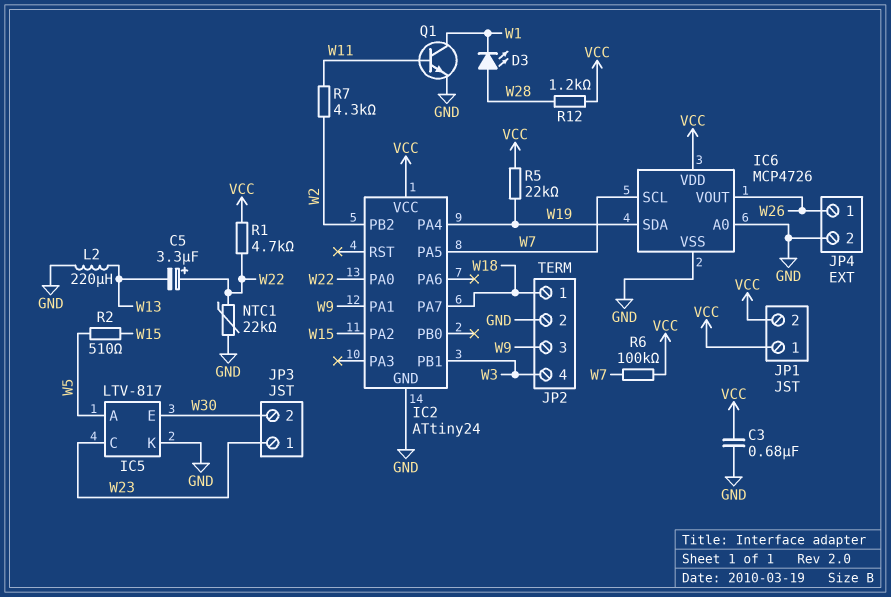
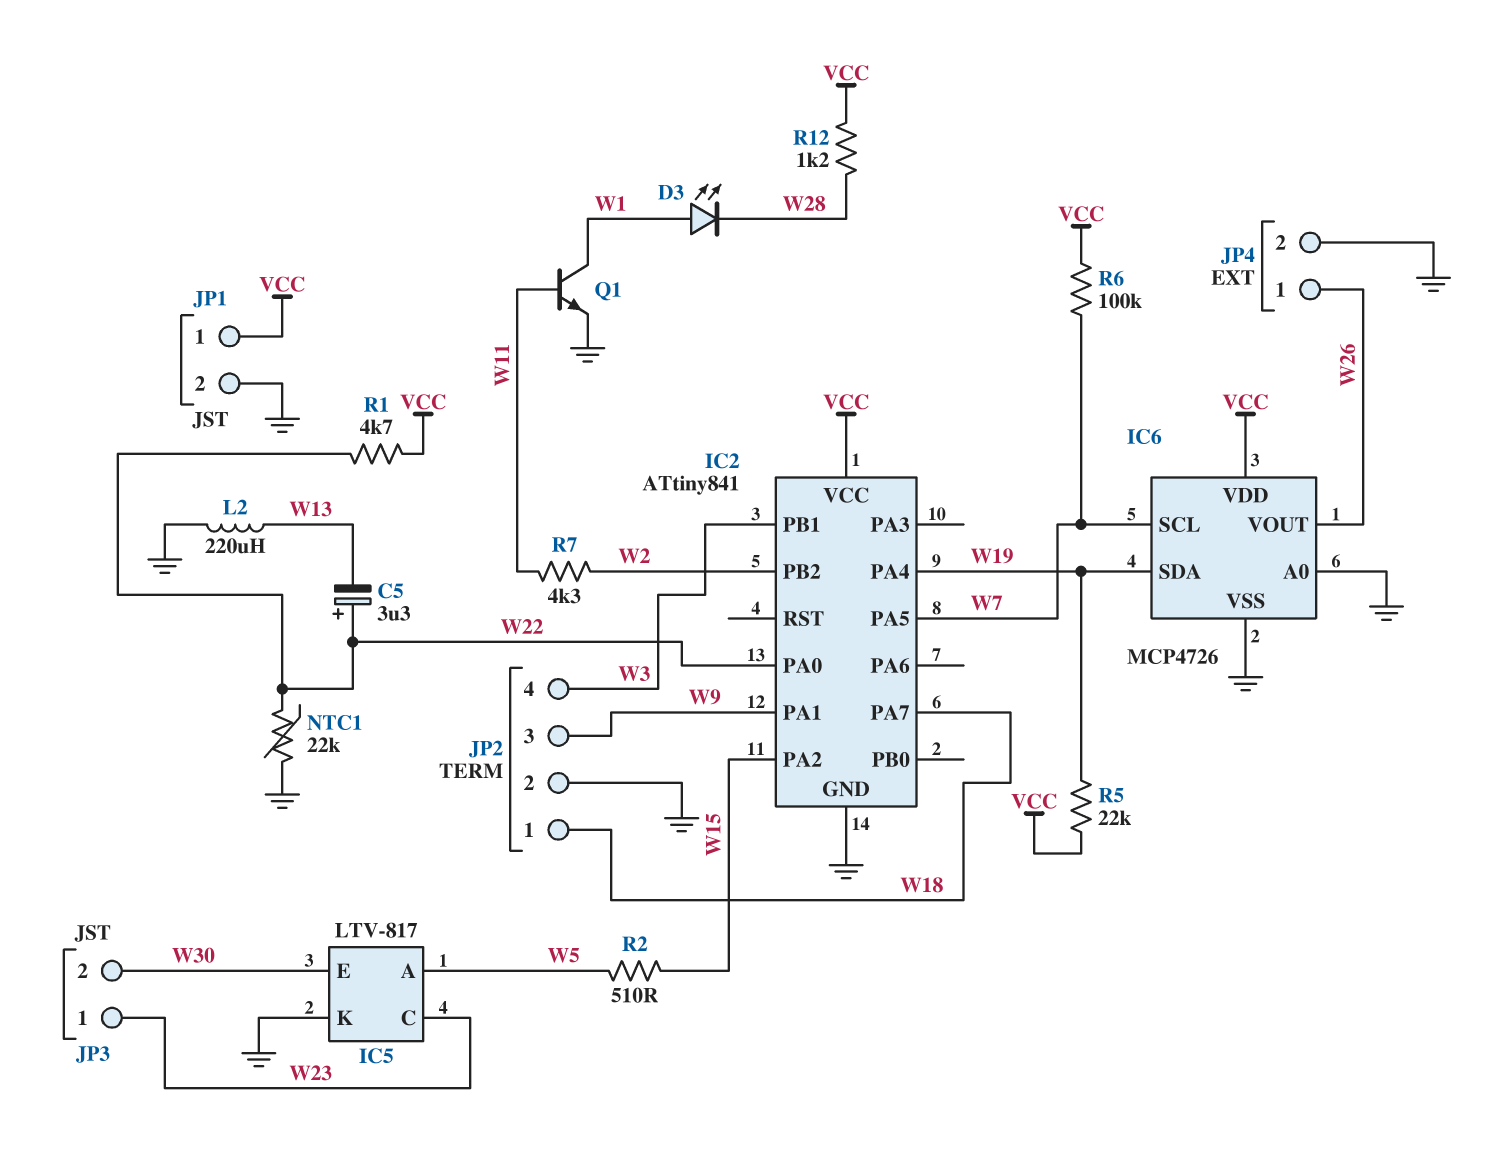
C3: 680nF (GND, VCC) -> none
D3: LED (A W28, K W1) -> LED (A W1, K W28)
IC2: ATtiny24 -> ATtiny841
JP1 pin 2: VCC -> GND

